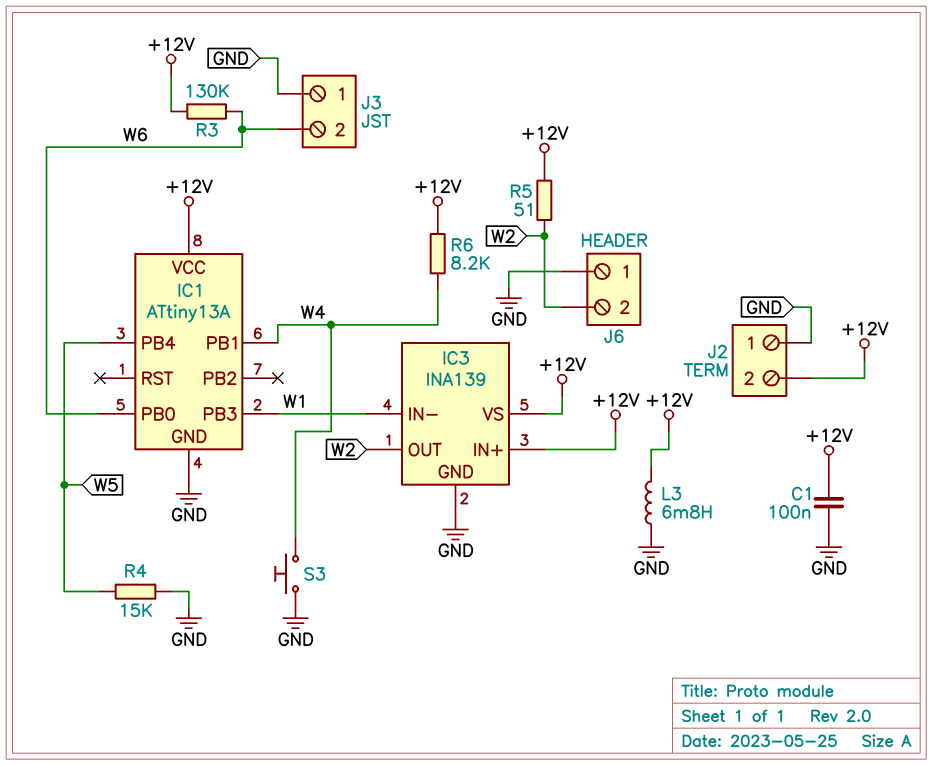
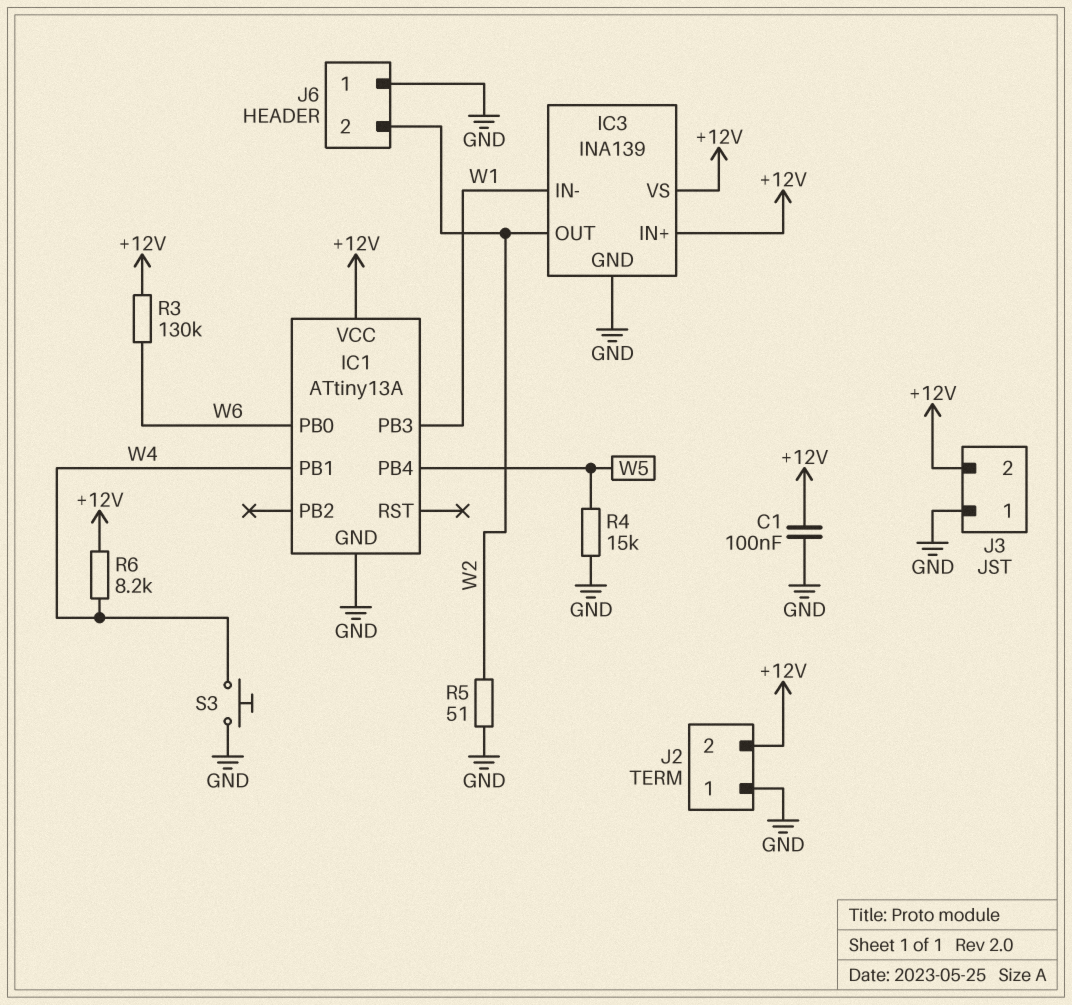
J3 pin 2: W6 -> +12V
L3: 6.8mH (+12V, GND) -> none
R5: 51 (+12V, W2) -> 51 (GND, W2)

